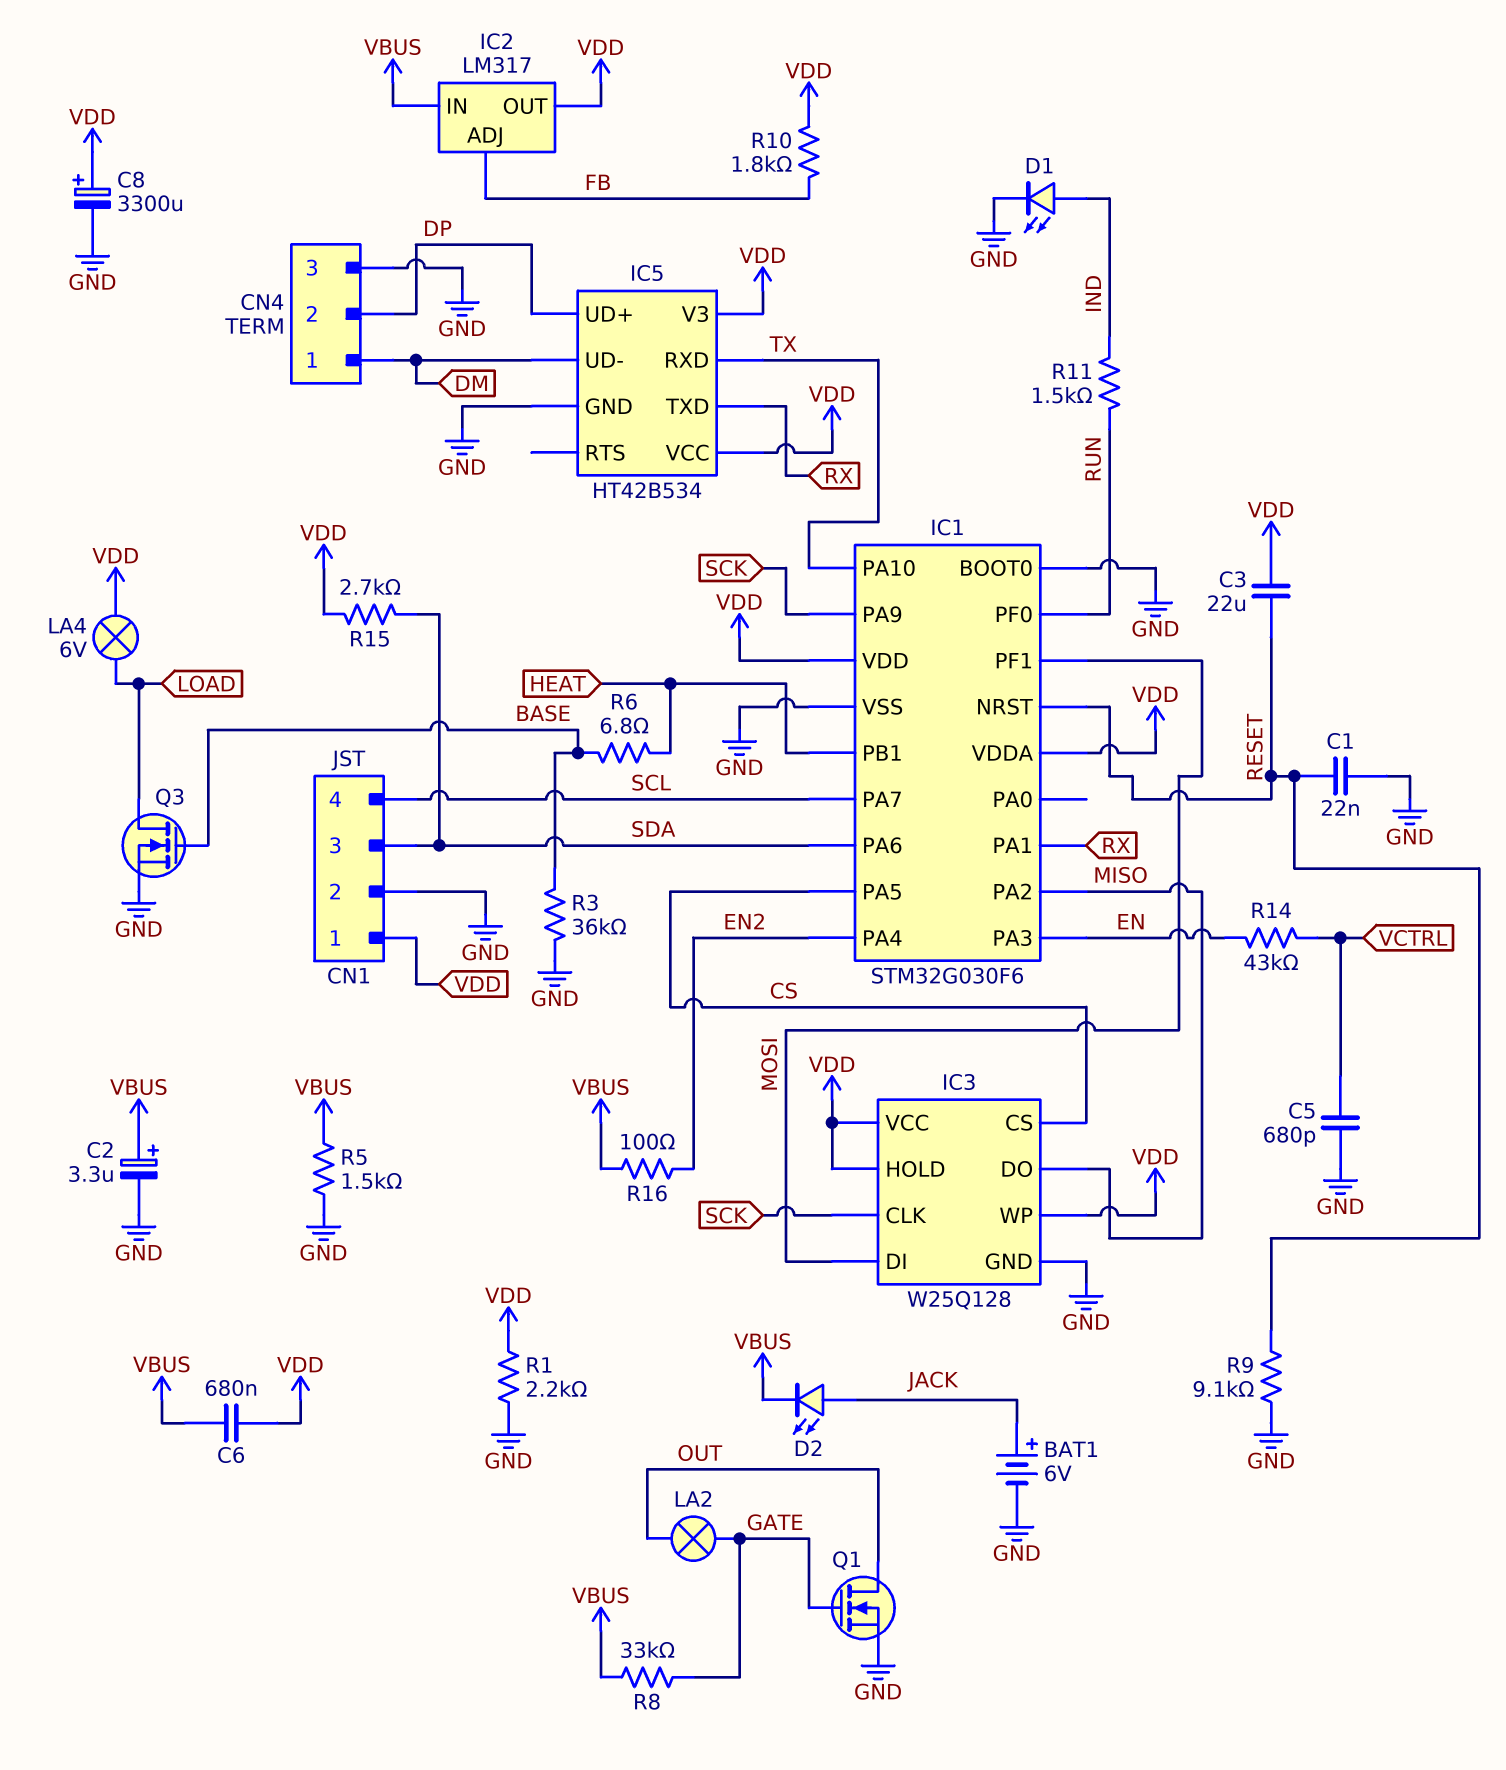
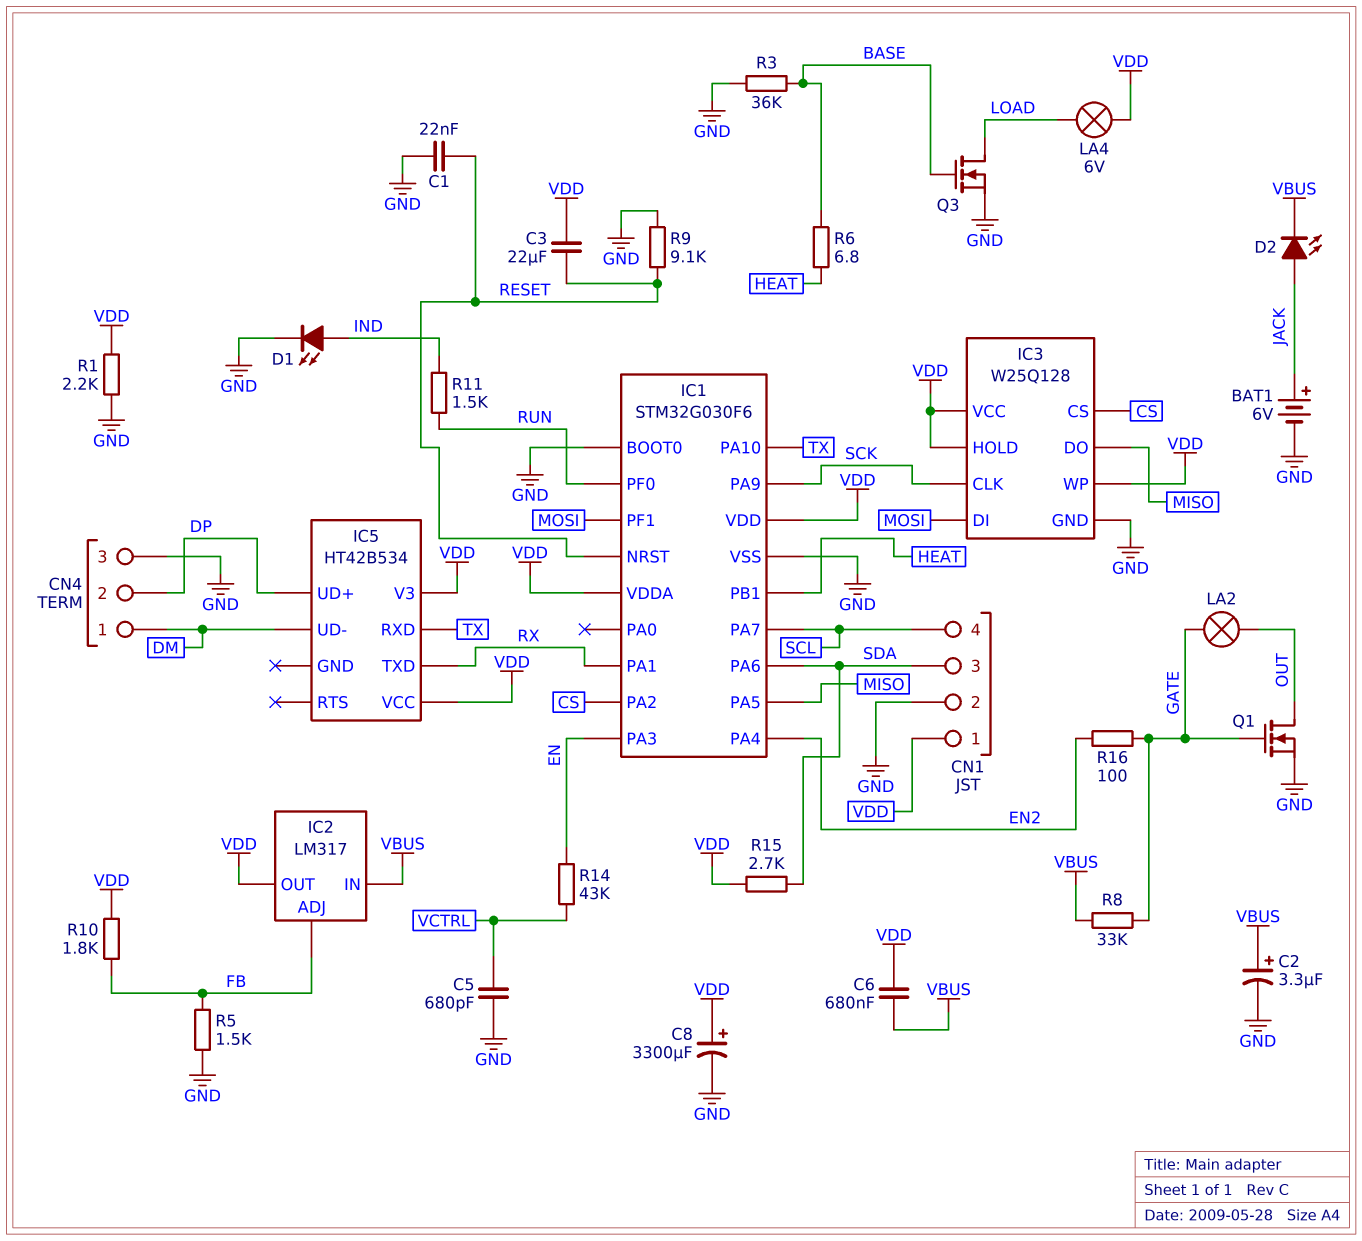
IC1 pin PA2: MISO -> CS
IC1 pin PA5: CS -> MISO
IC5 pin GND: GND -> none
R5: 1.5k (GND, VBUS) -> 1.5k (FB, GND)
R16: 100 (EN2, VBUS) -> 100 (EN2, GATE)

